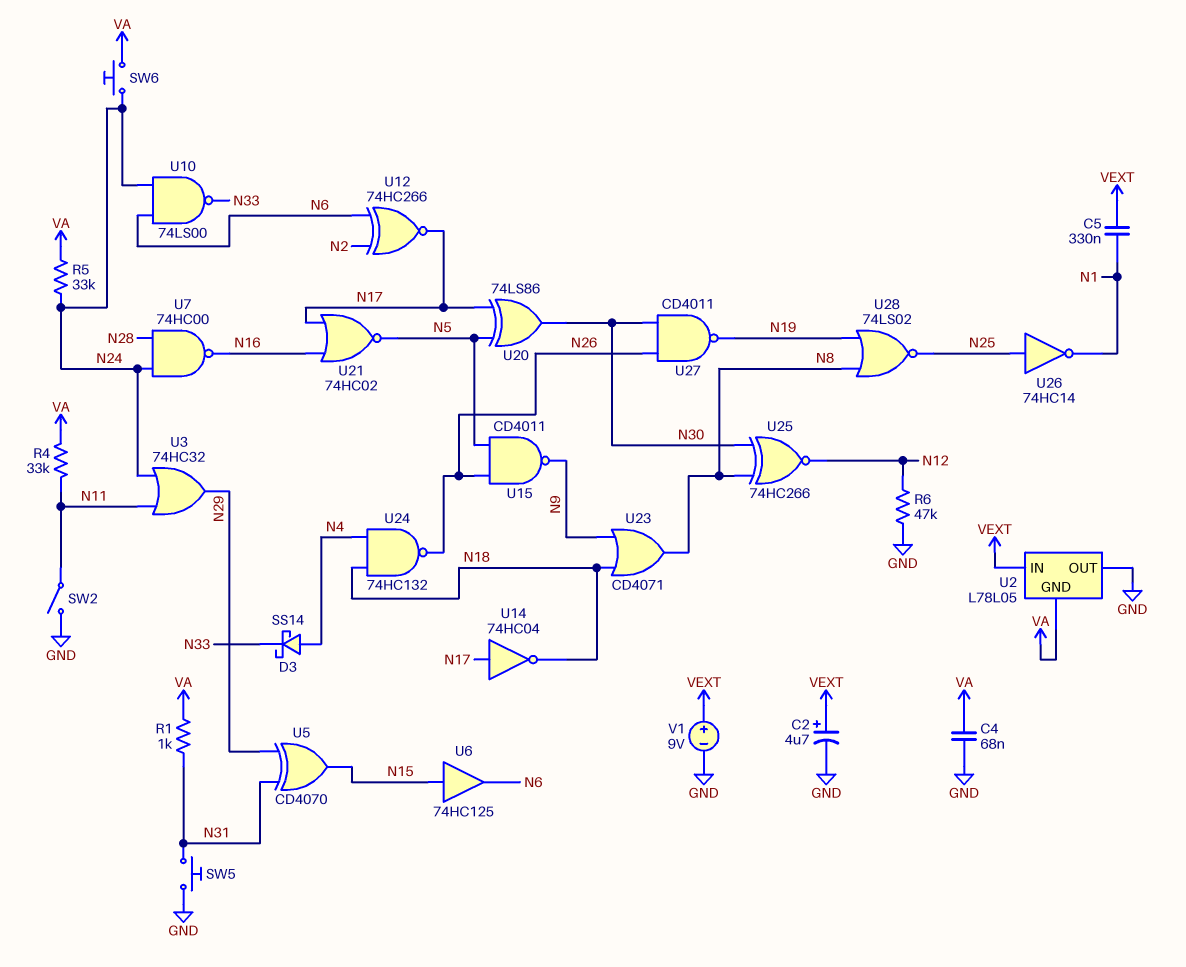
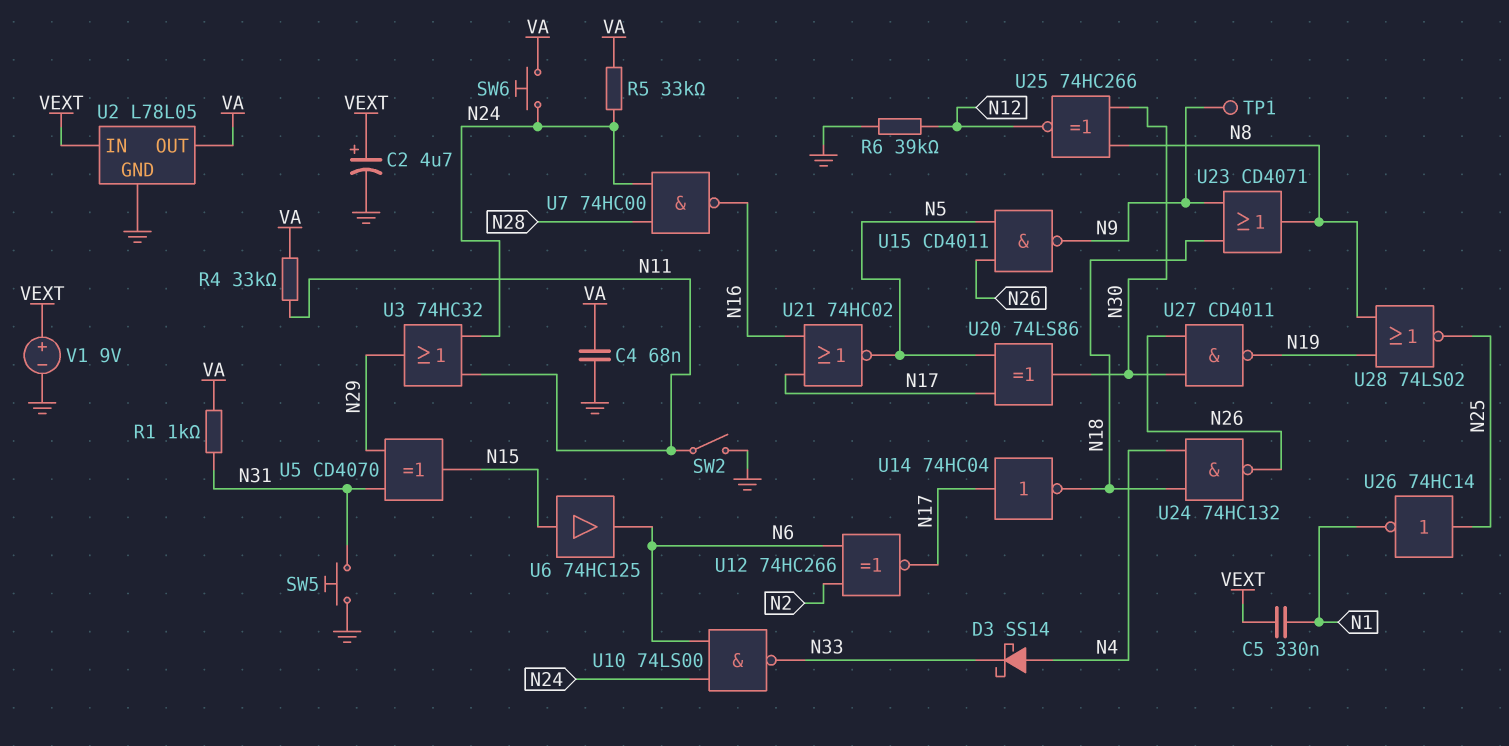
R6: 47k (GND, N12) -> 39k (GND, N12)
TP1: none -> test point (N9)
U2 pin GND: VA -> GND
U2 pin OUT: GND -> VA

